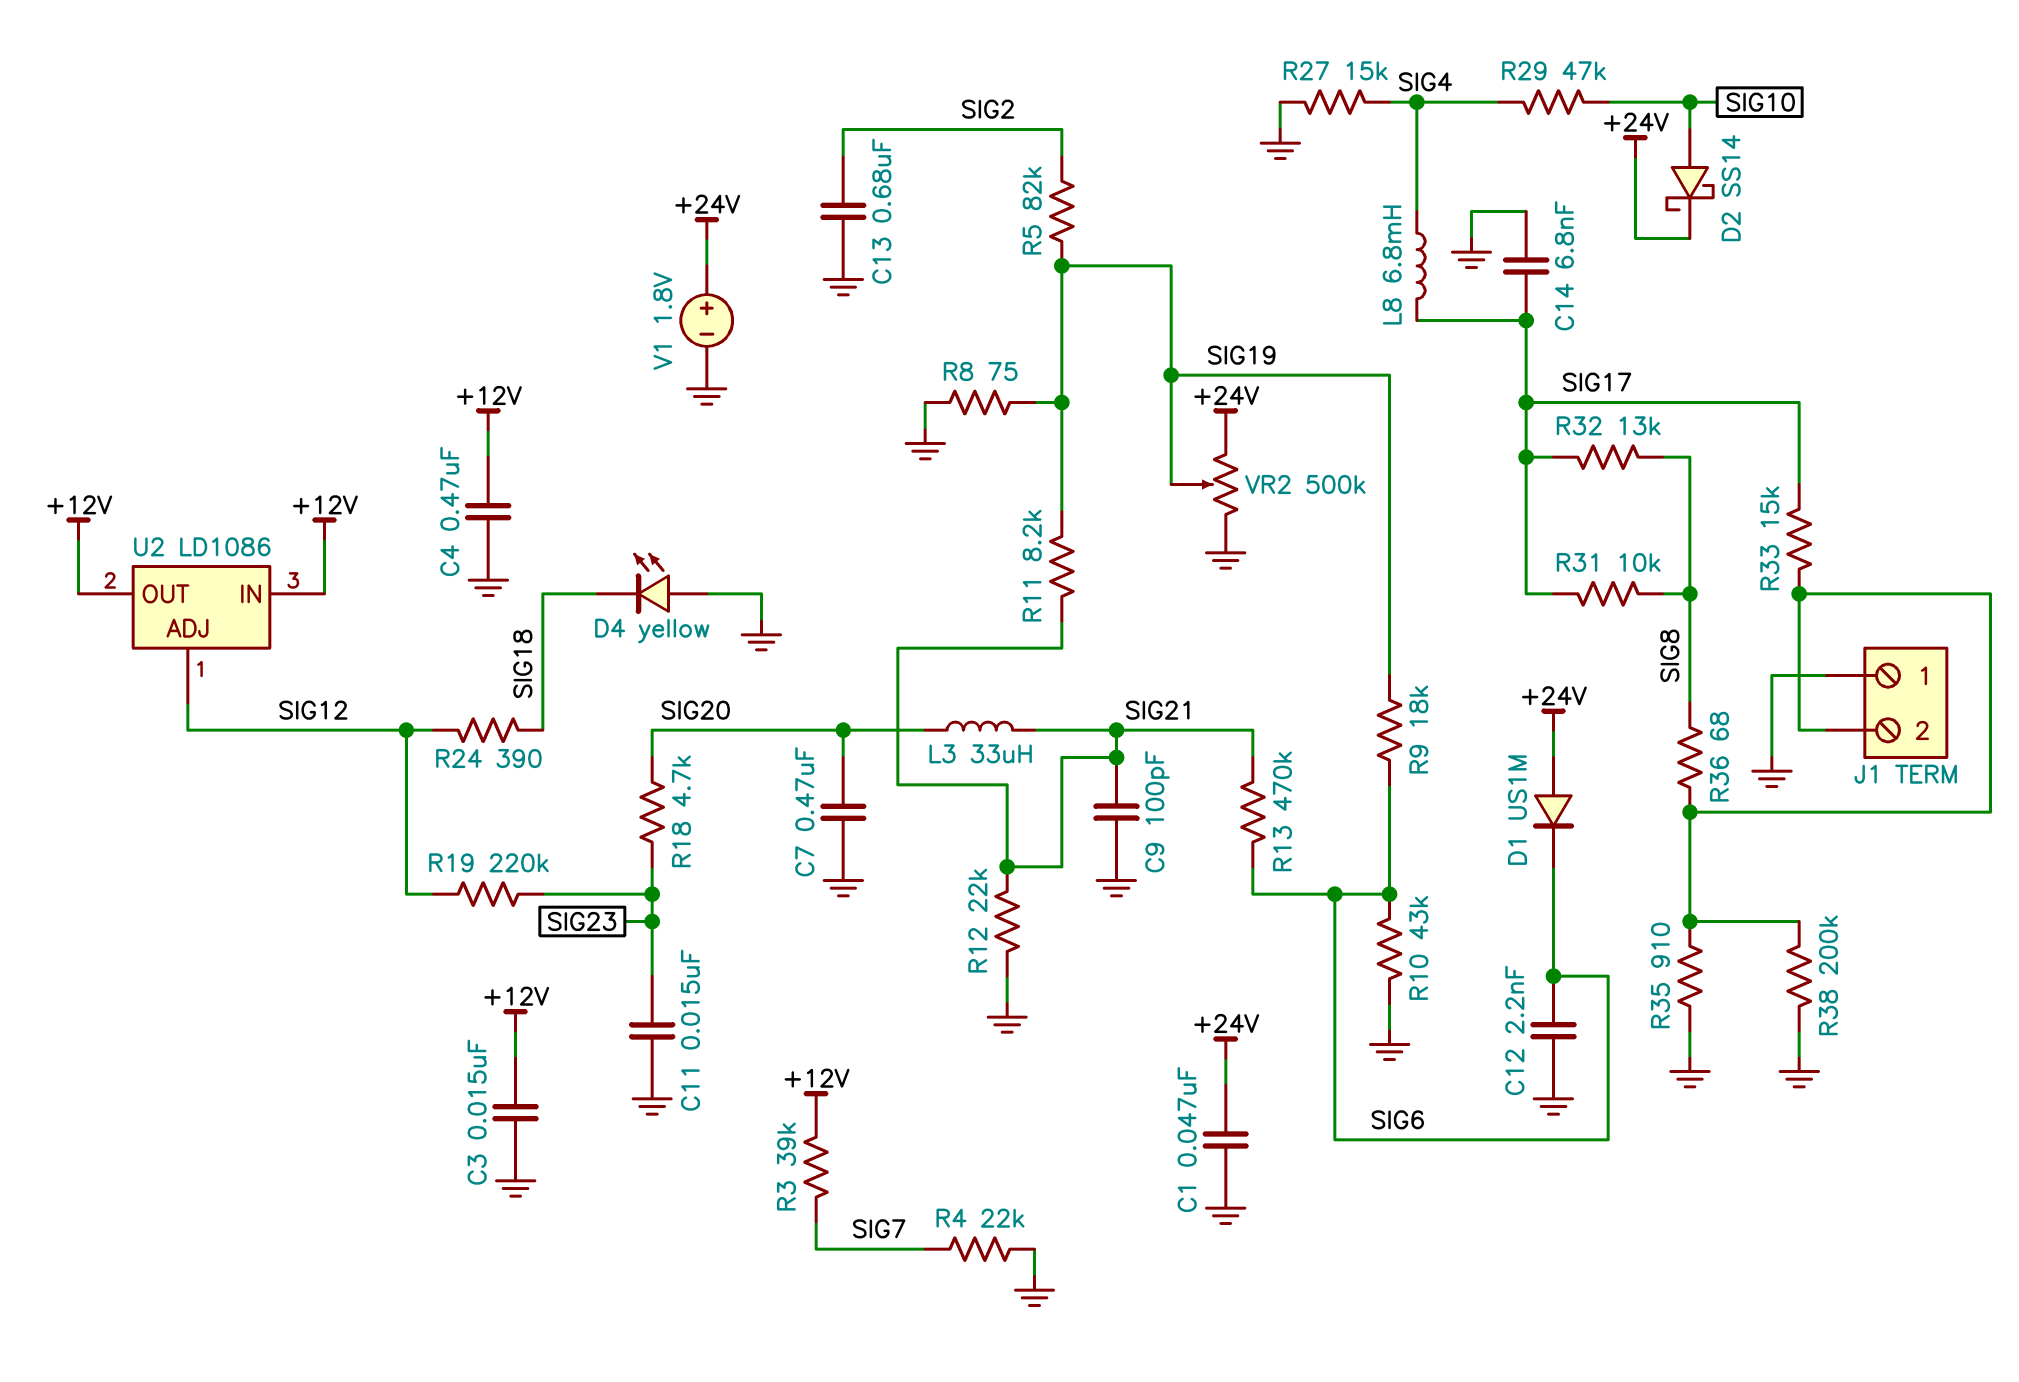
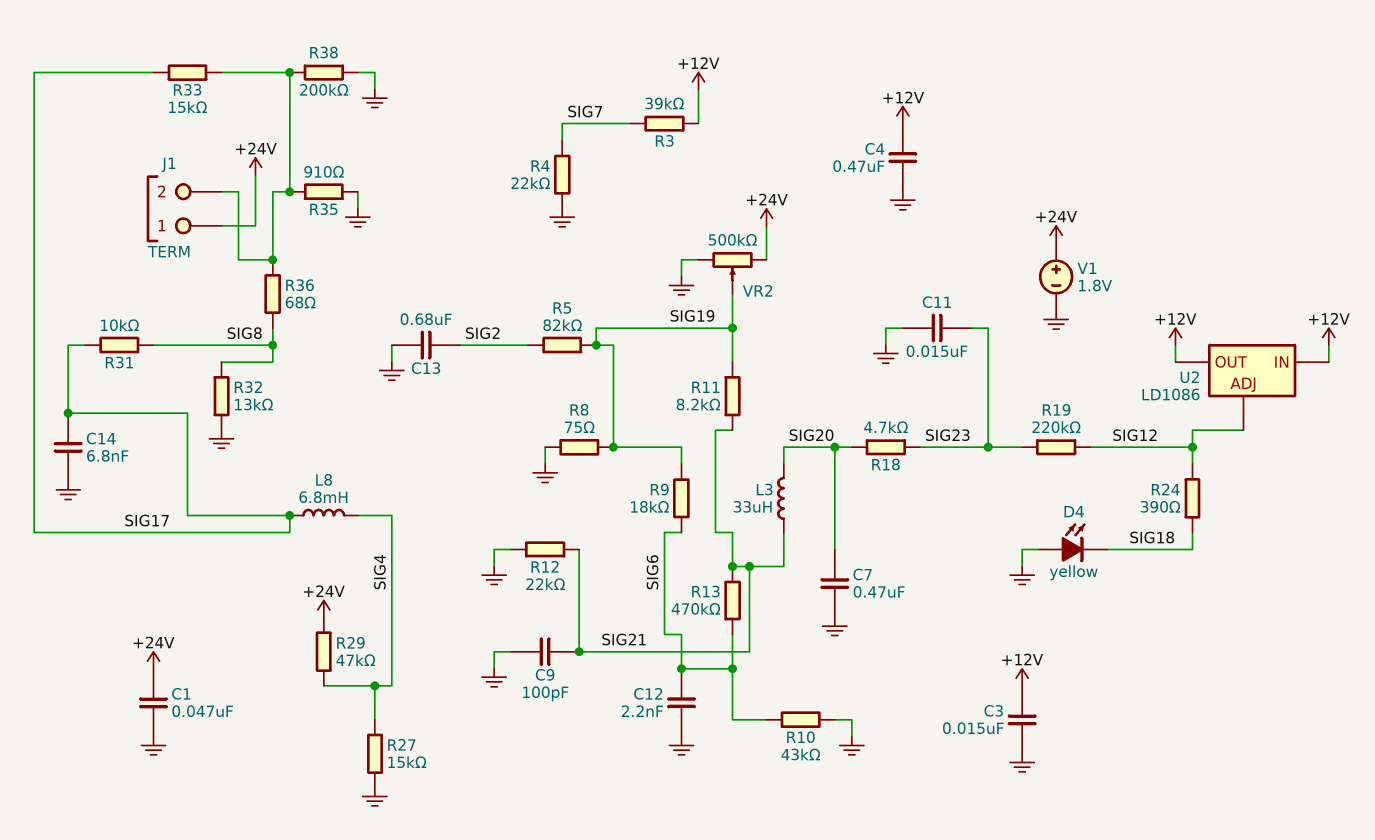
D1: diode US1M (A +24V, K SIG6) -> none
D2: schottky SS14 (A SIG10, K +24V) -> none
J1 pin 1: GND -> +24V
R29: 47k (SIG4, SIG10) -> 47k (+24V, SIG4)
R32: 13k (SIG8, SIG17) -> 13k (GND, SIG8)

